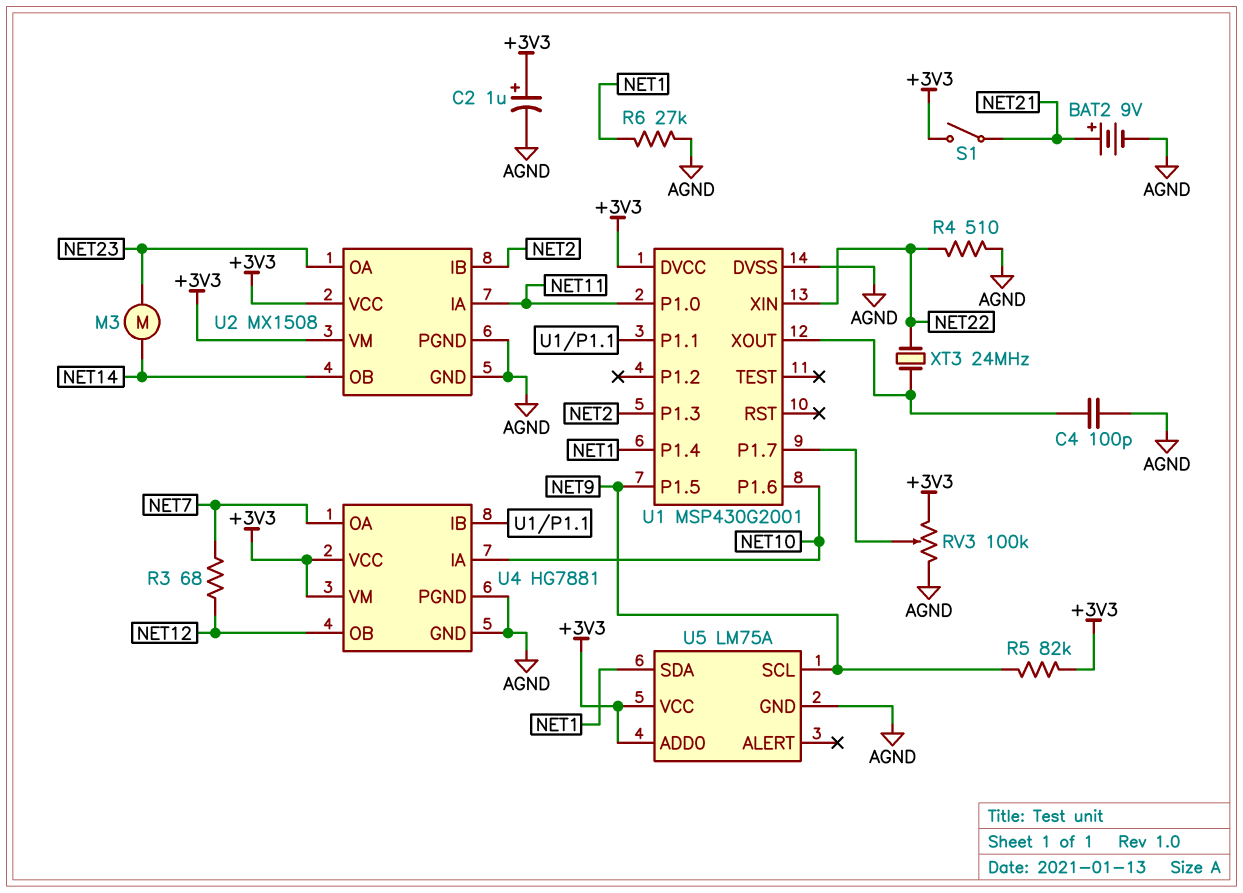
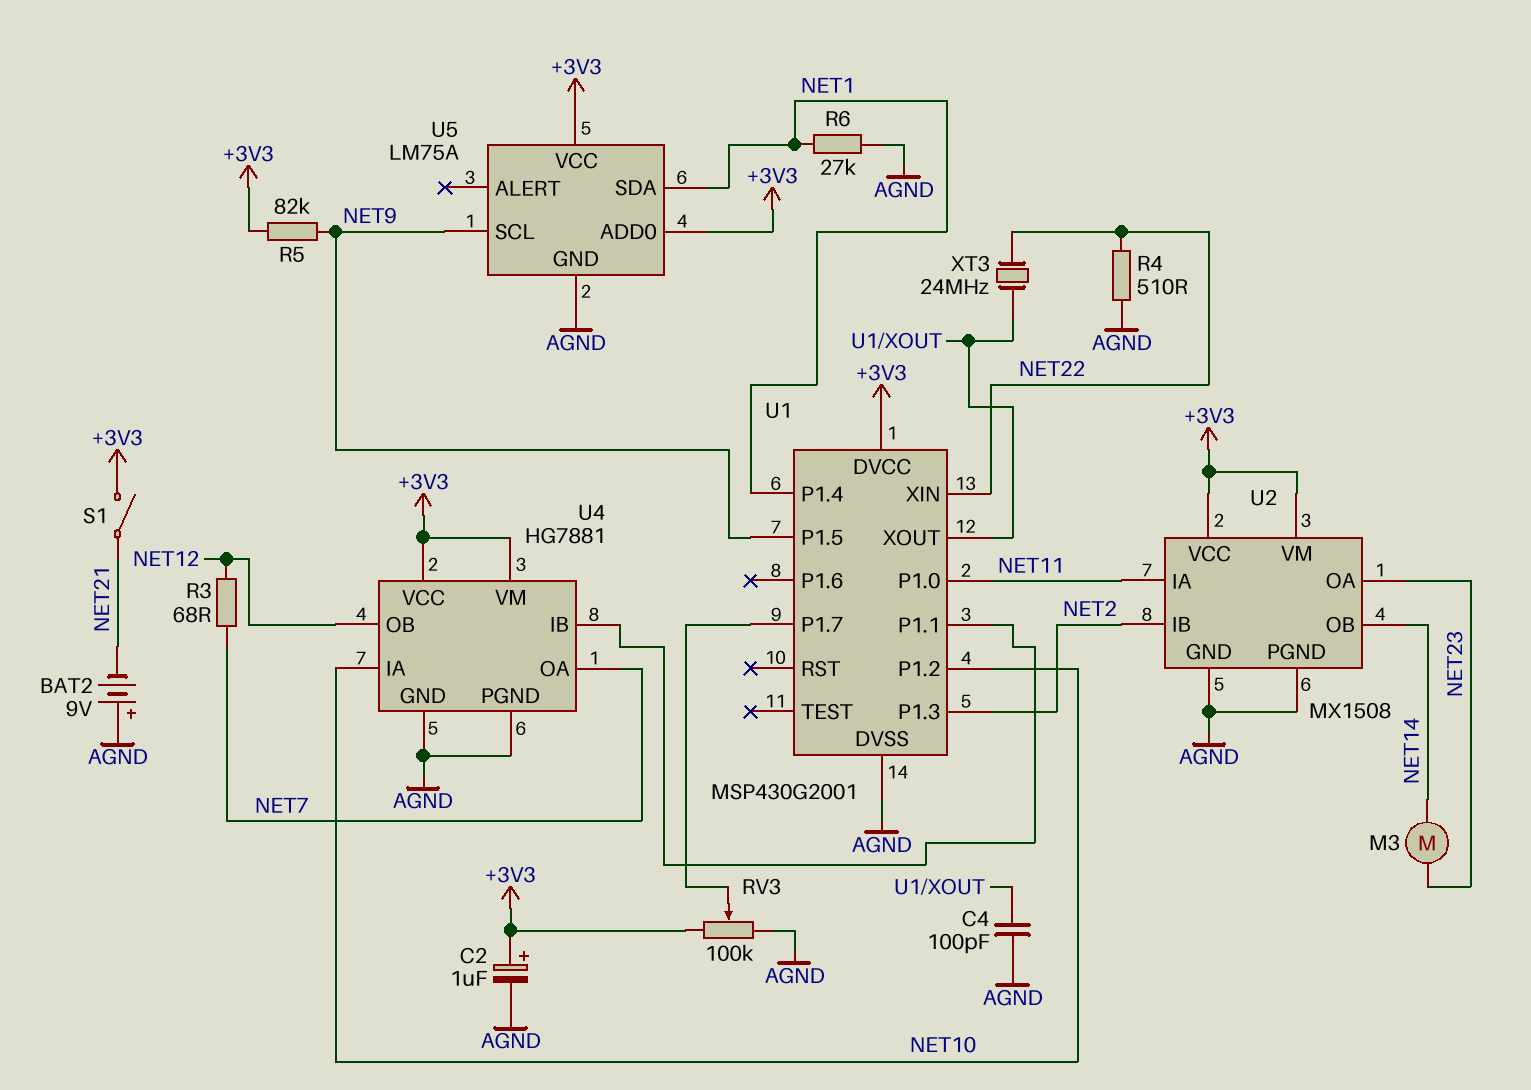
BAT2: 9V (plus NET21, minus AGND) -> 9V (plus AGND, minus NET21)
U1 pin P1.2: none -> NET10
U1 pin P1.6: NET10 -> none

